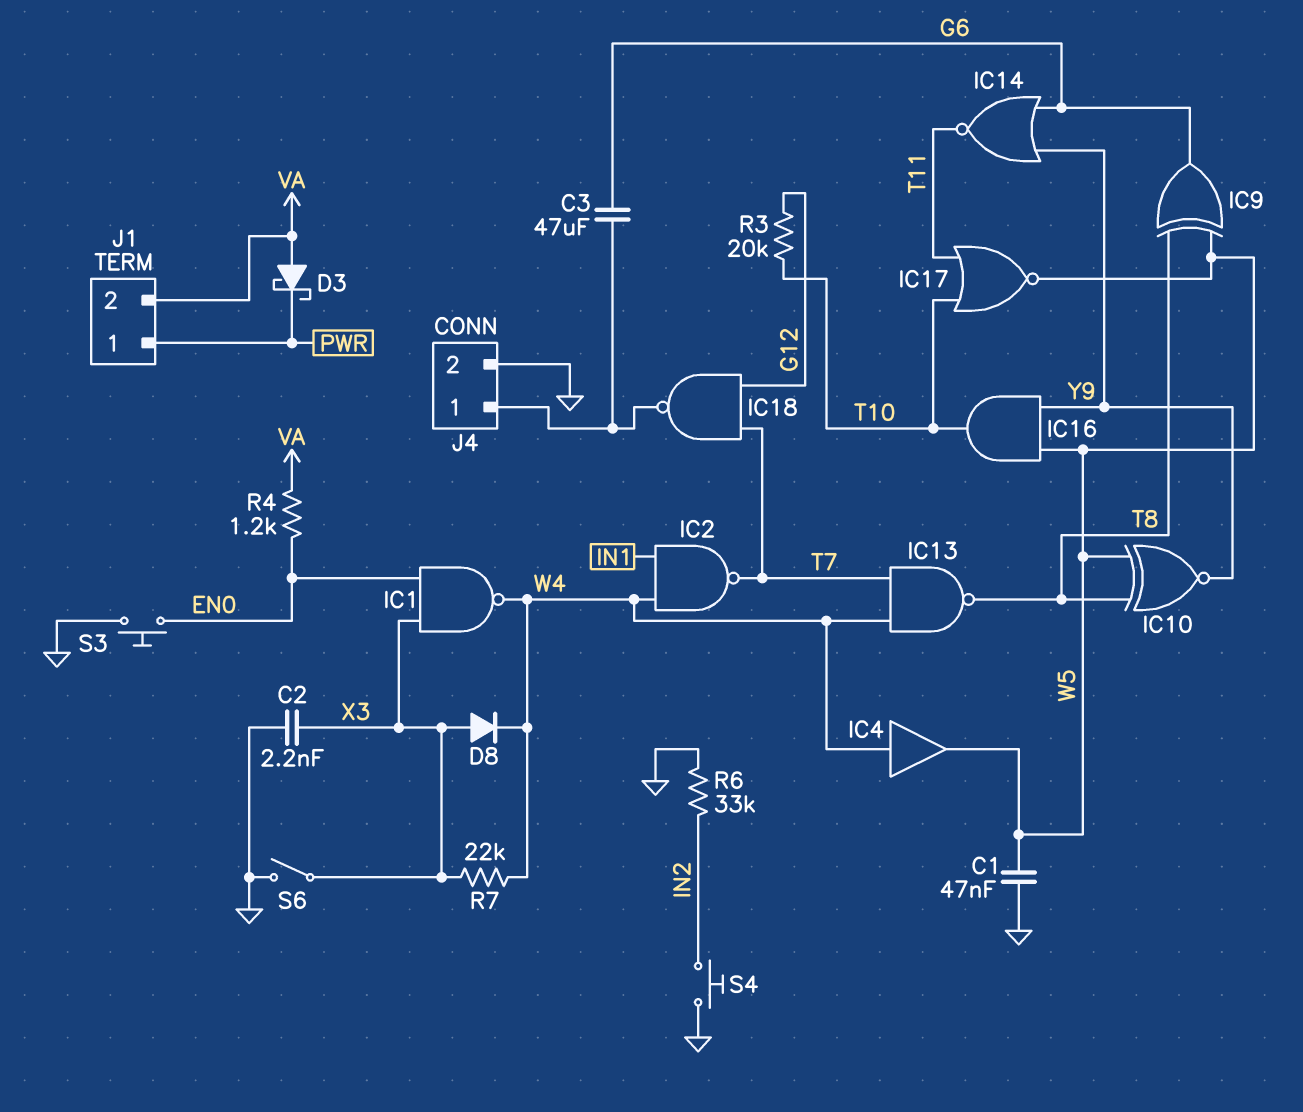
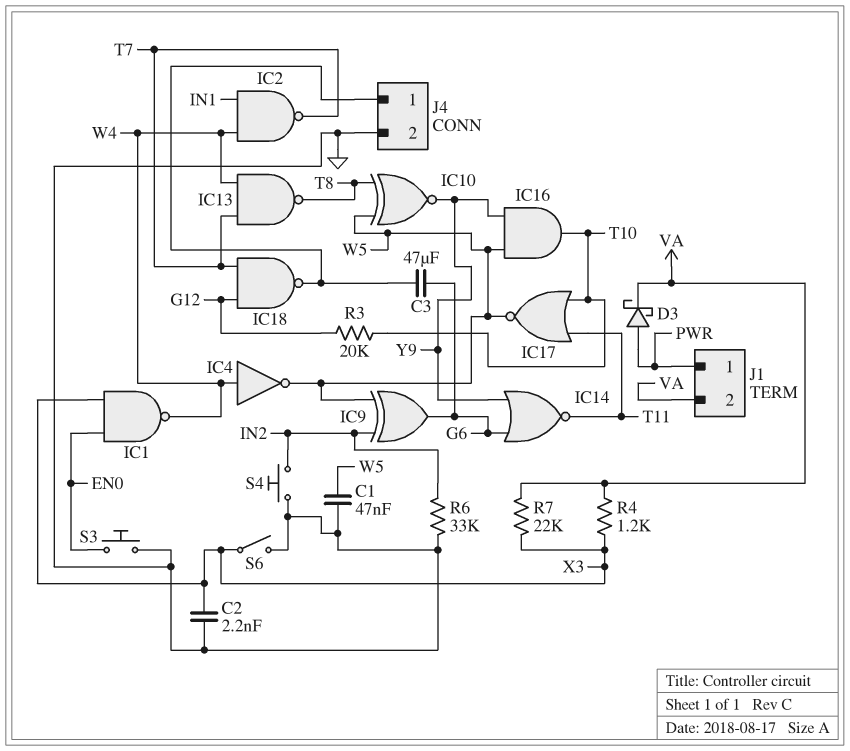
D3: schottky (A VA, K PWR) -> schottky (A PWR, K VA)
D8: diode (A X3, K W4) -> none
IC4: buffer (in W4, out W5) -> NOT (in W4, out W5)
IC9: XOR (in T8, in W5, out G6) -> XOR (in IN2, in W5, out G6)
R4: 1.2k (EN0, VA) -> 1.2k (VA, X3)
R7: 22k (W4, X3) -> 22k (VA, X3)

